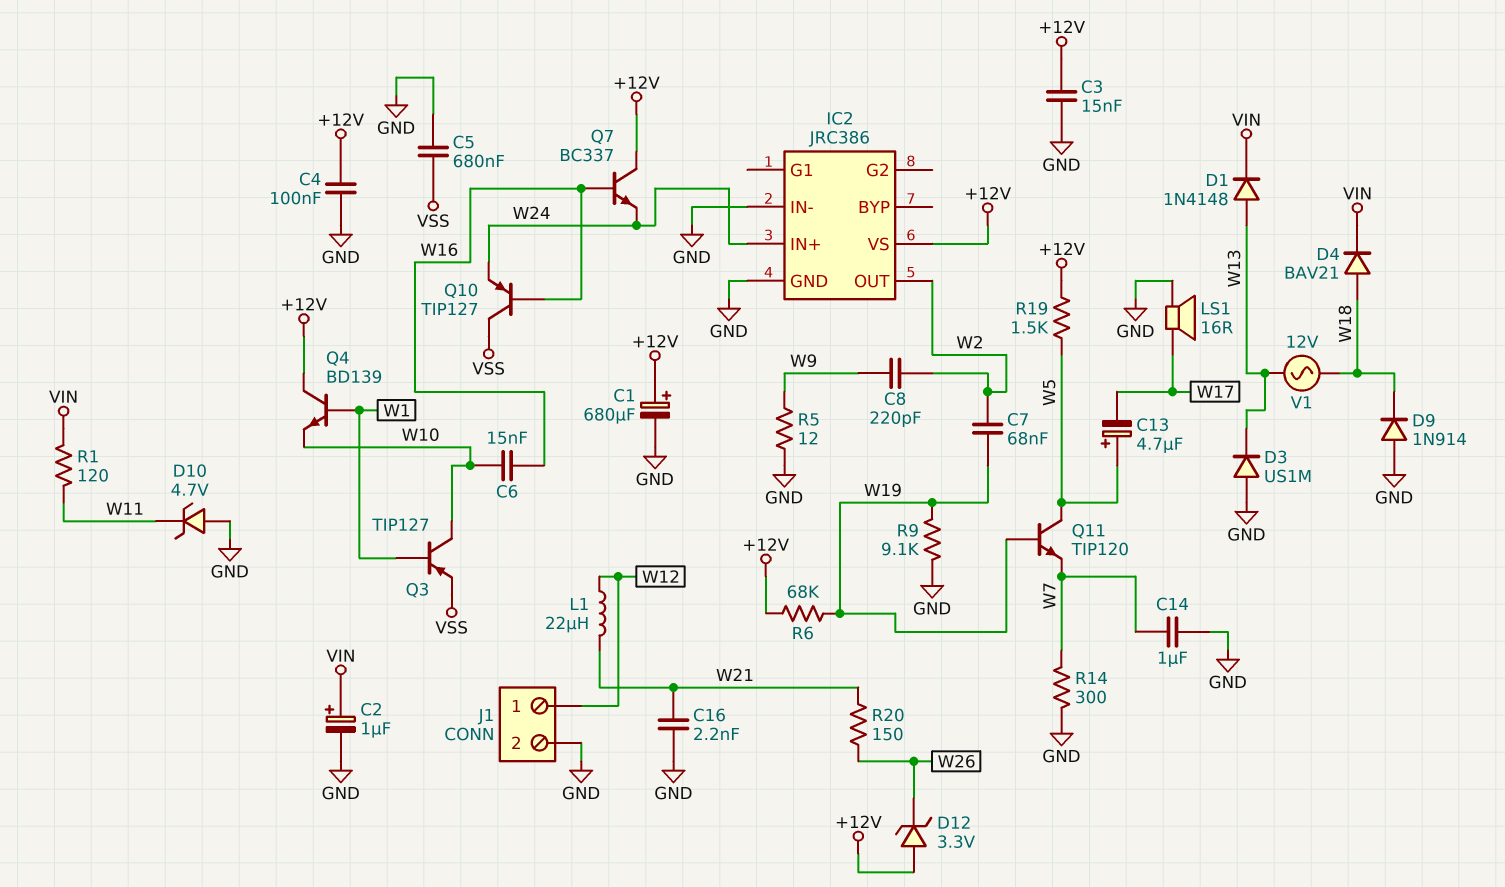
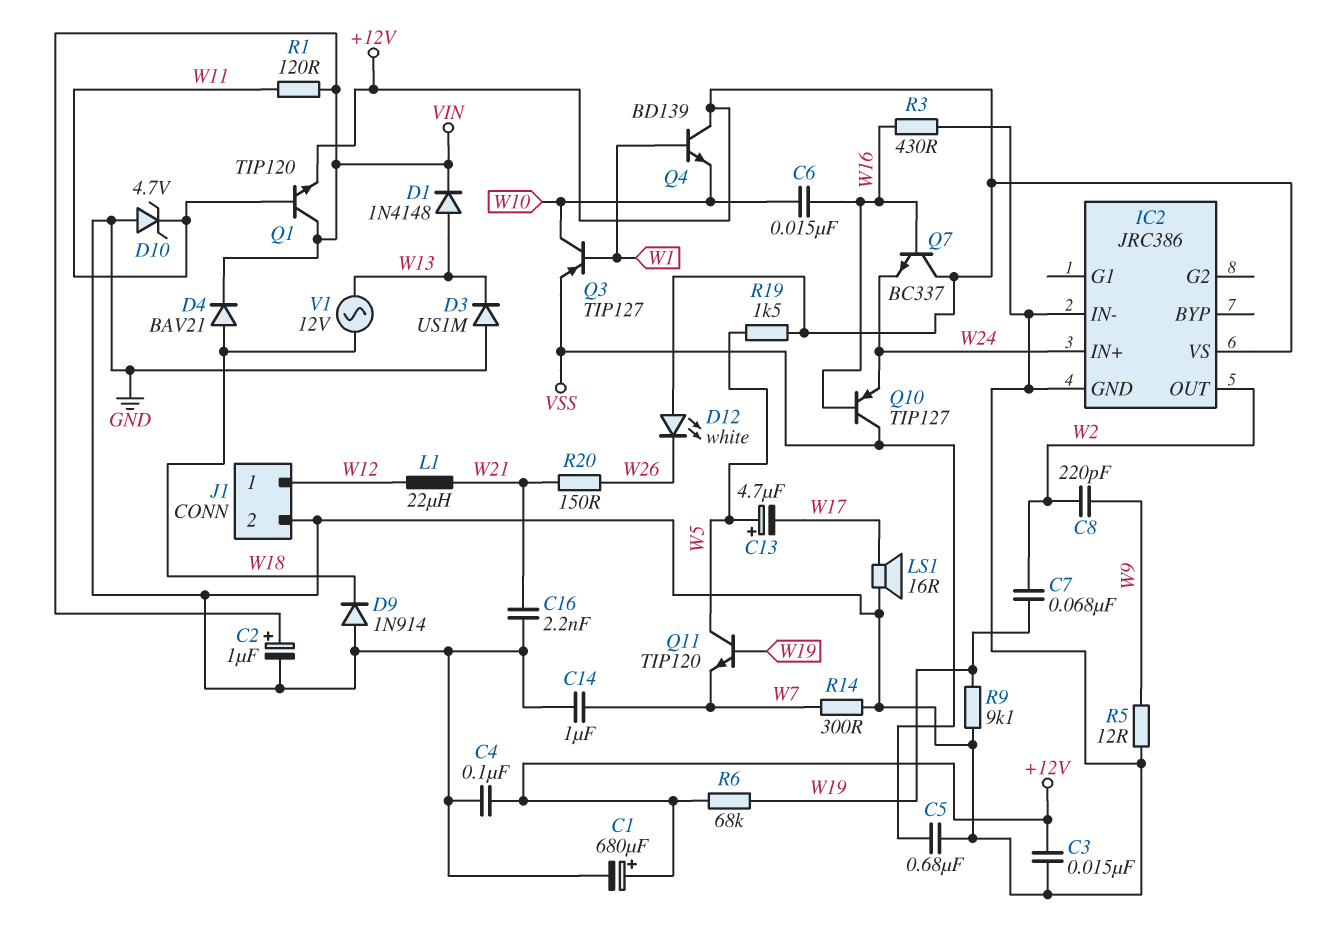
D12: zener 3.3V (A +12V, K W26) -> LED white (A +12V, K W26)
Q1: none -> NPN TIP120 (B W11, C VIN, E +12V)
R3: none -> 430 (GND, W16)

